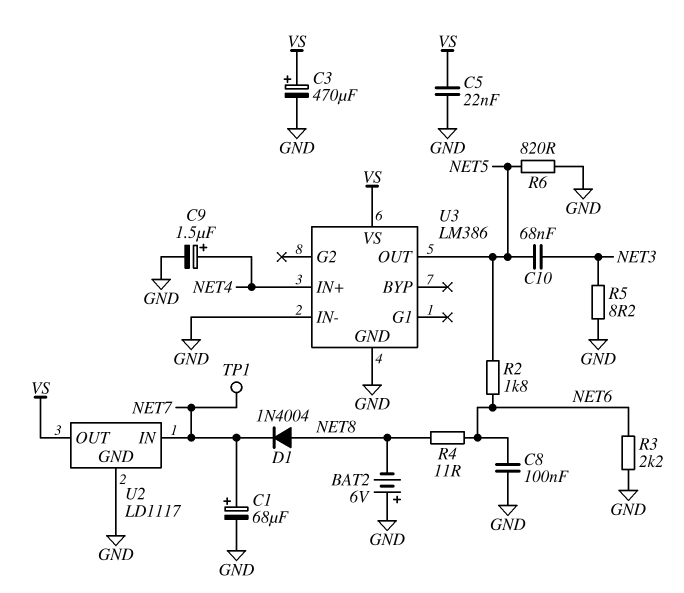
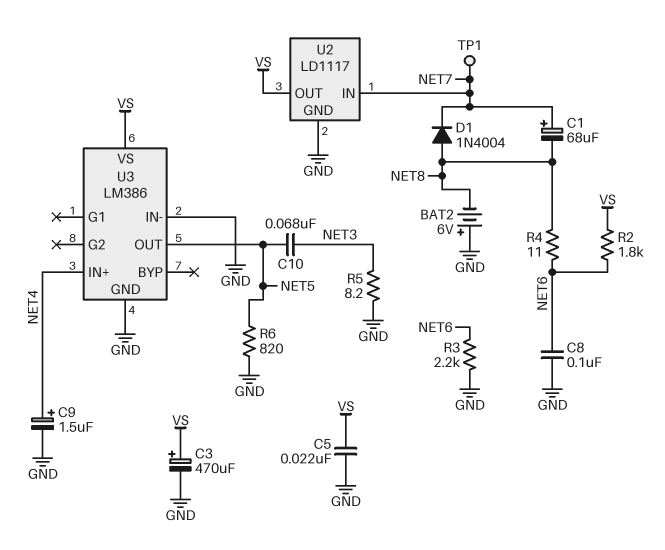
C1: 68uF (plus NET7, minus GND) -> 68uF (plus NET7, minus NET8)
R2: 1.8k (NET5, NET6) -> 1.8k (NET6, VS)

